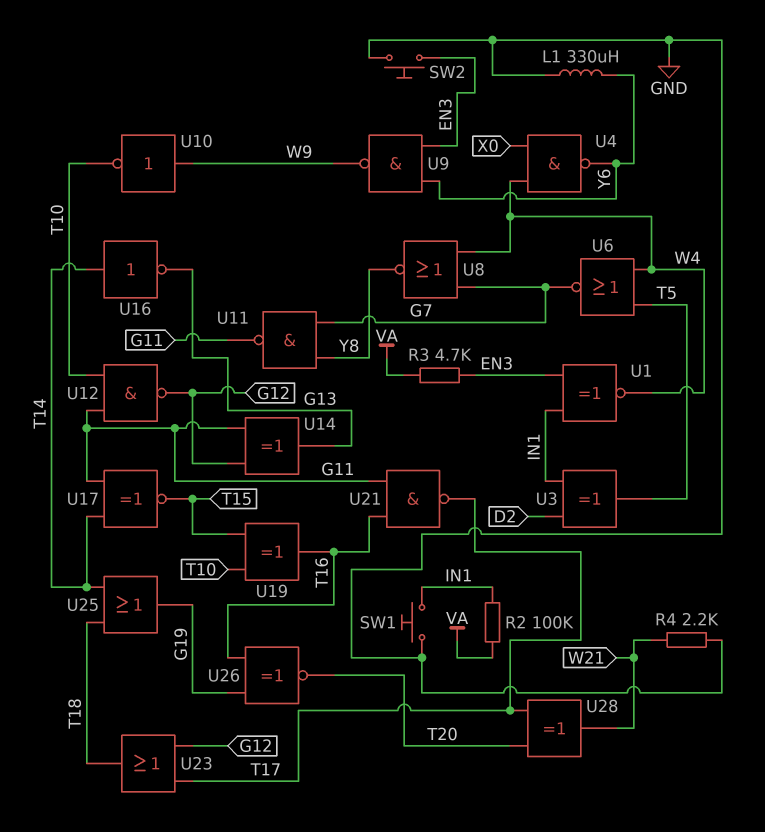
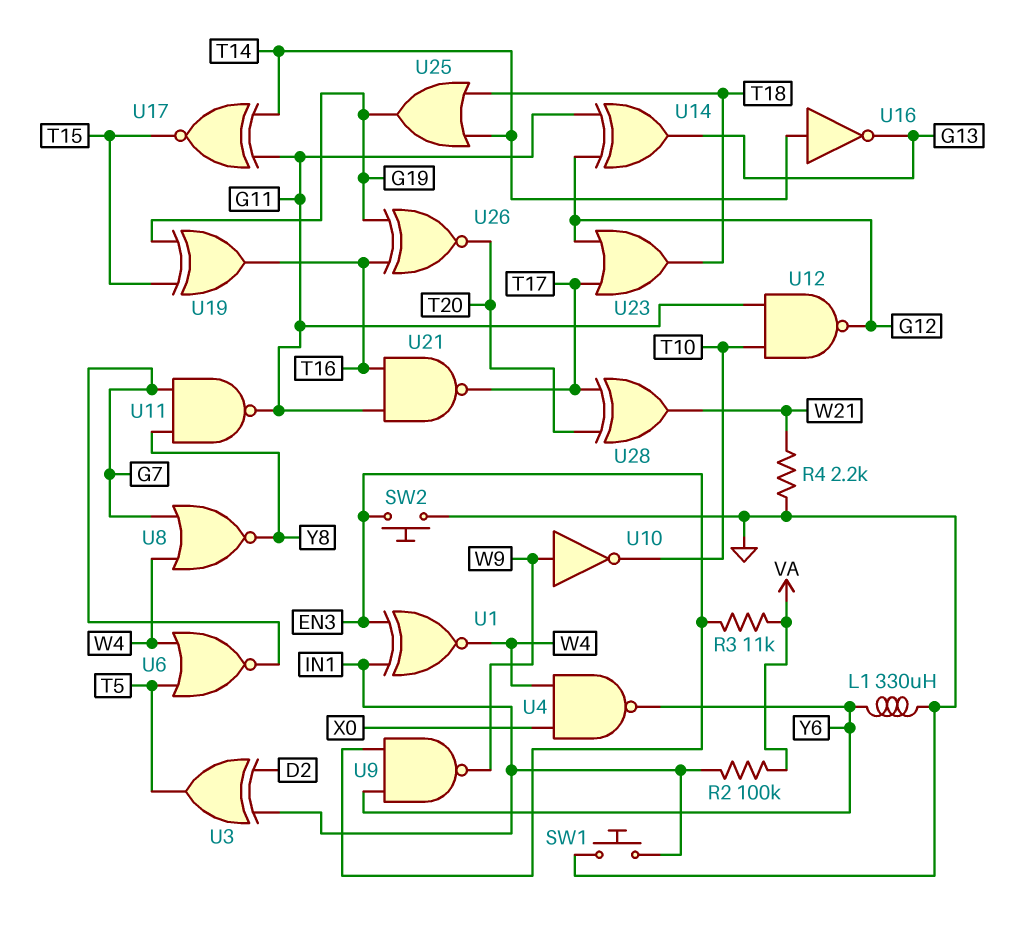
R3: 4.7k (EN3, VA) -> 11k (EN3, VA)
U19: XOR (in T10, in T15, out T16) -> XOR (in G19, in T15, out T16)

